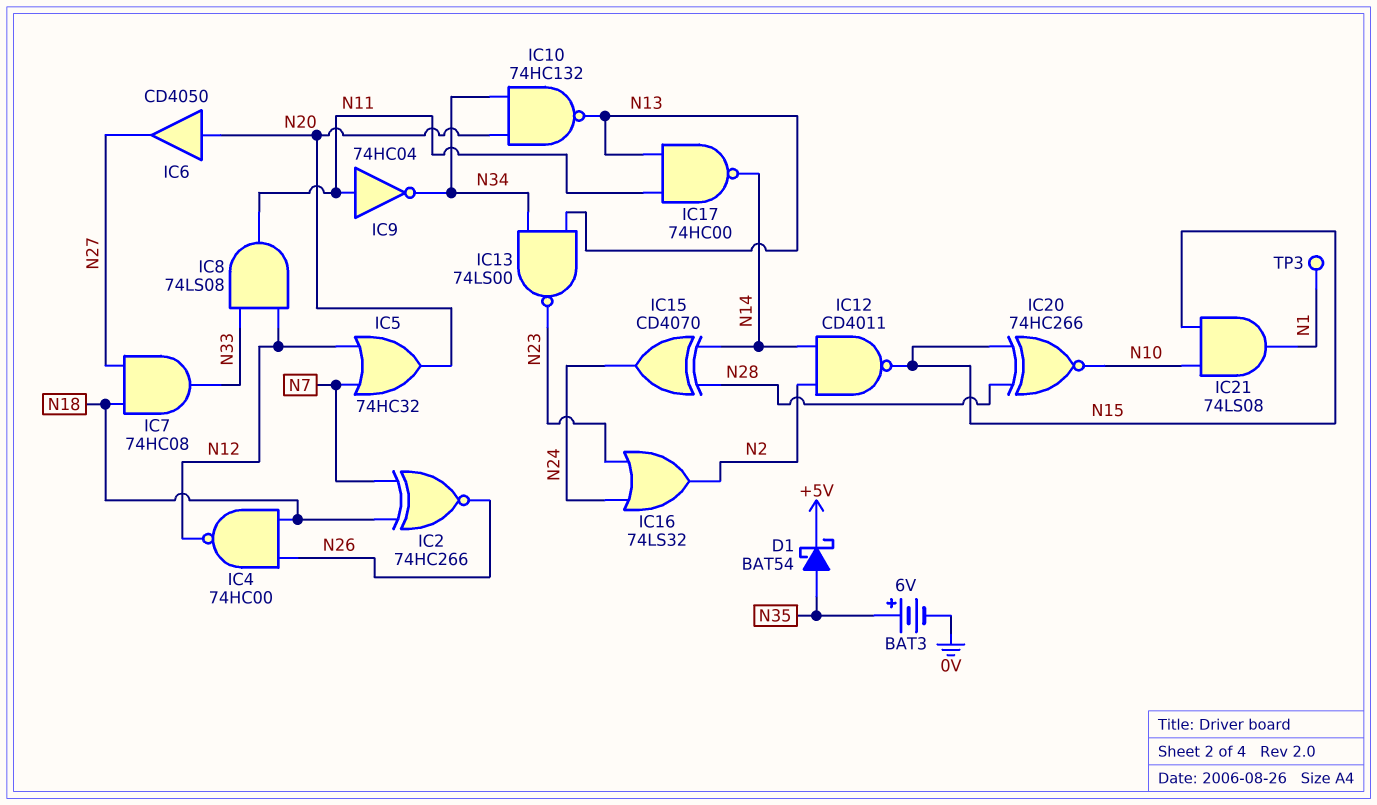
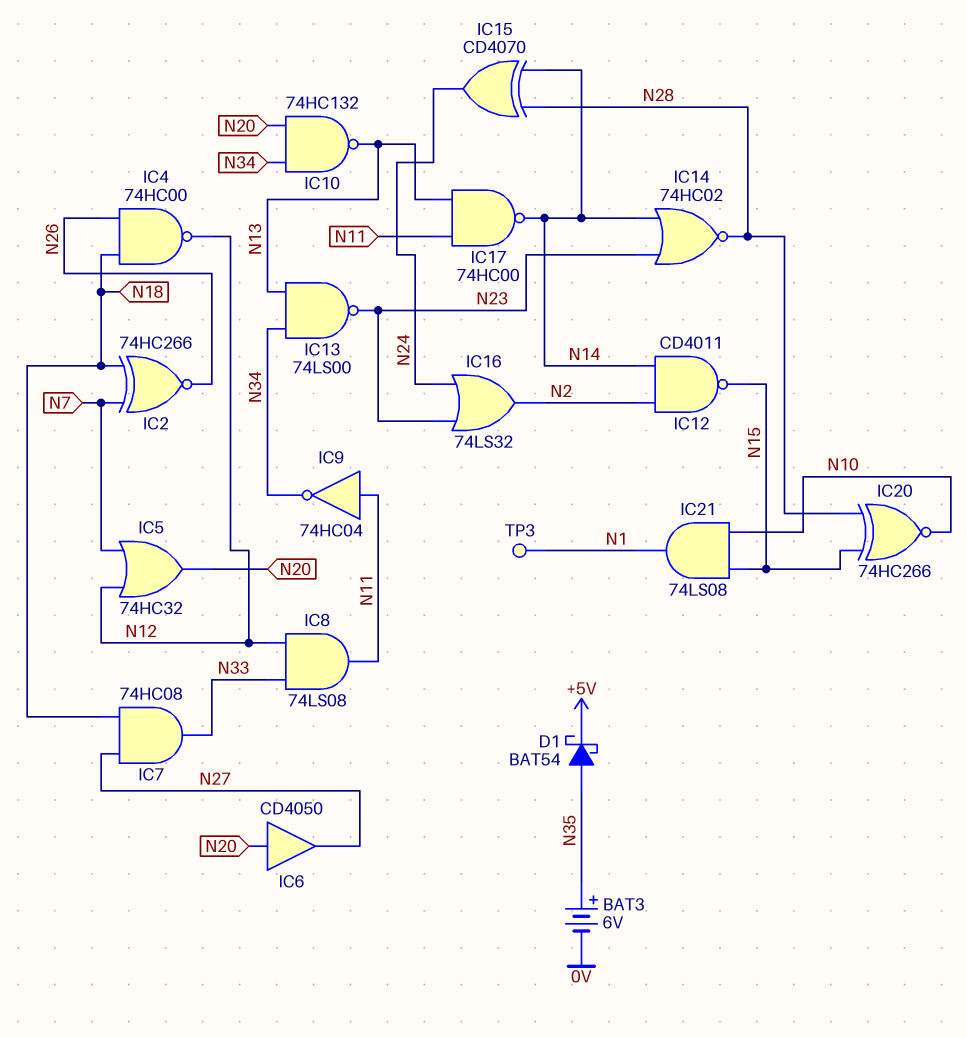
IC14: none -> NOR 74HC02 (in N14, in N23, out N28)

